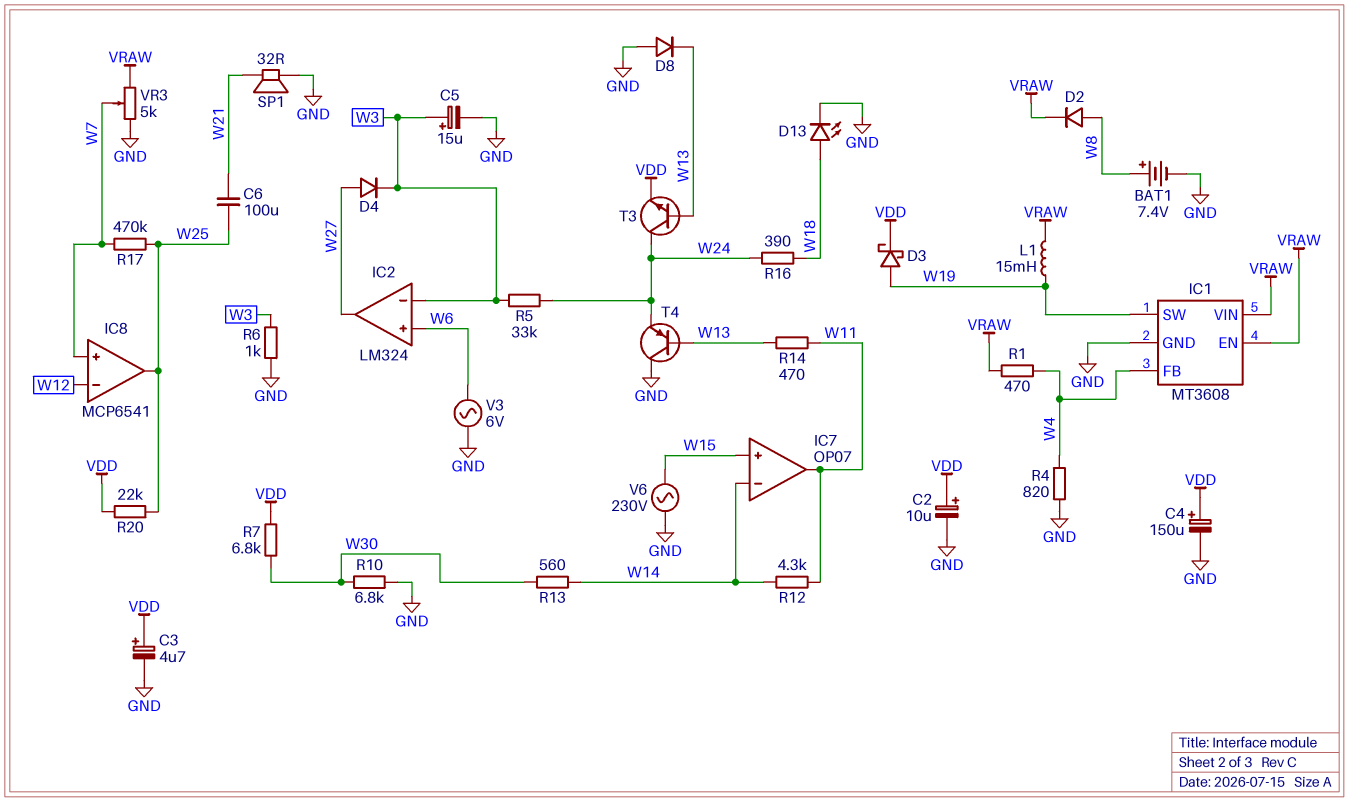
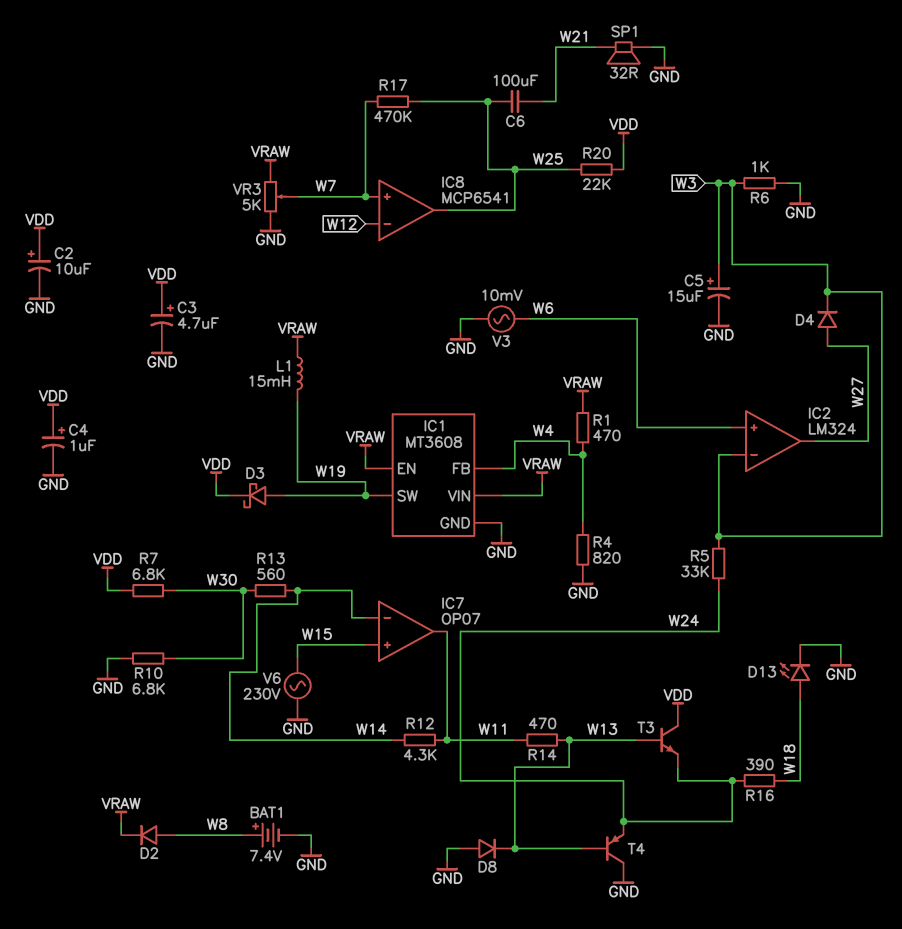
C4: 150uF (plus VDD, minus GND) -> 1uF (plus VDD, minus GND)
T3: NPN (B W13, C W24, E VDD) -> NPN (B W13, C VDD, E W24)
V3: AC 6V (GND, W6) -> AC 10mV (GND, W6)

